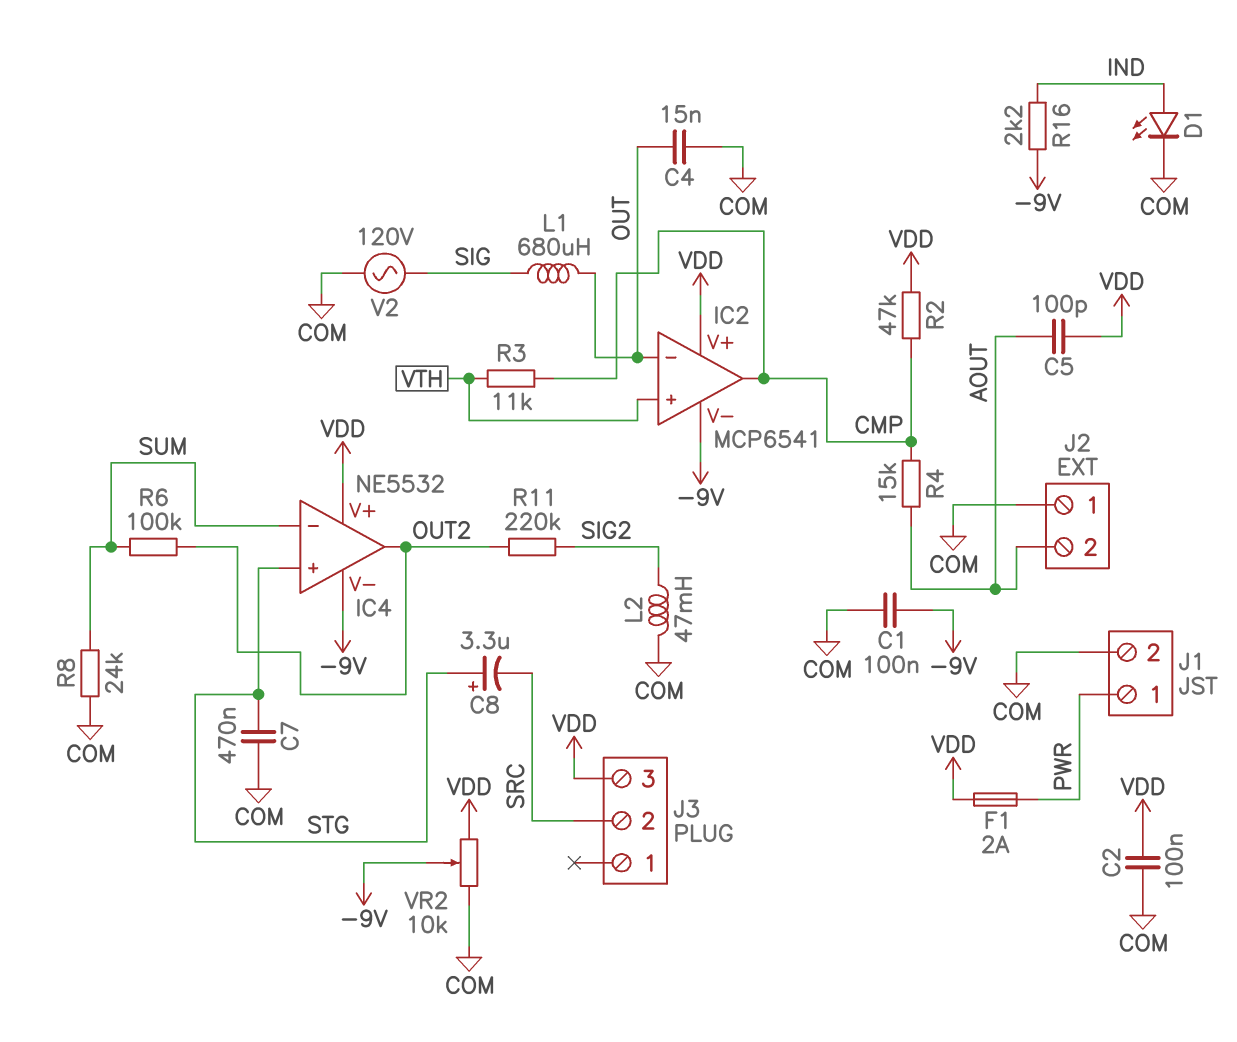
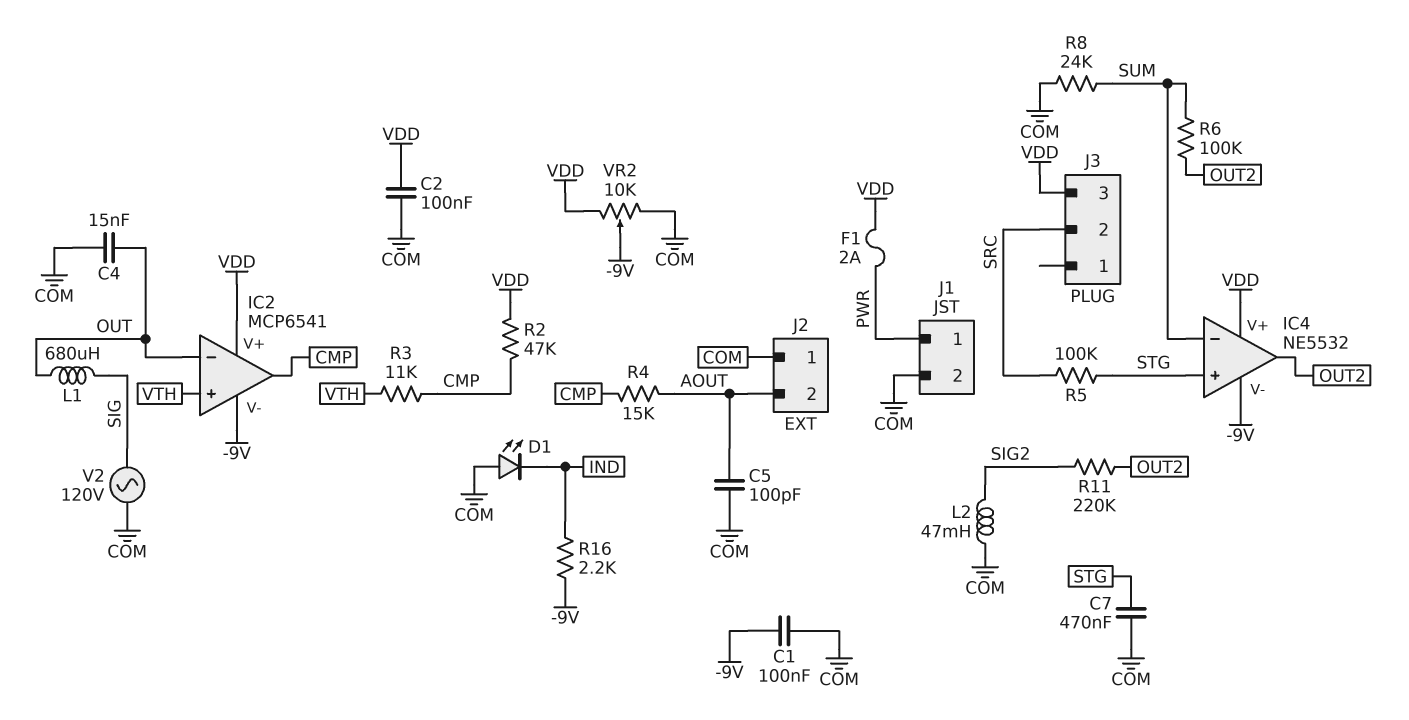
C5: 100pF (AOUT, VDD) -> 100pF (AOUT, COM)
C8: 3.3uF (plus STG, minus SRC) -> none
D1: LED (A IND, K COM) -> LED (A COM, K IND)
R5: none -> 100k (SRC, STG)

